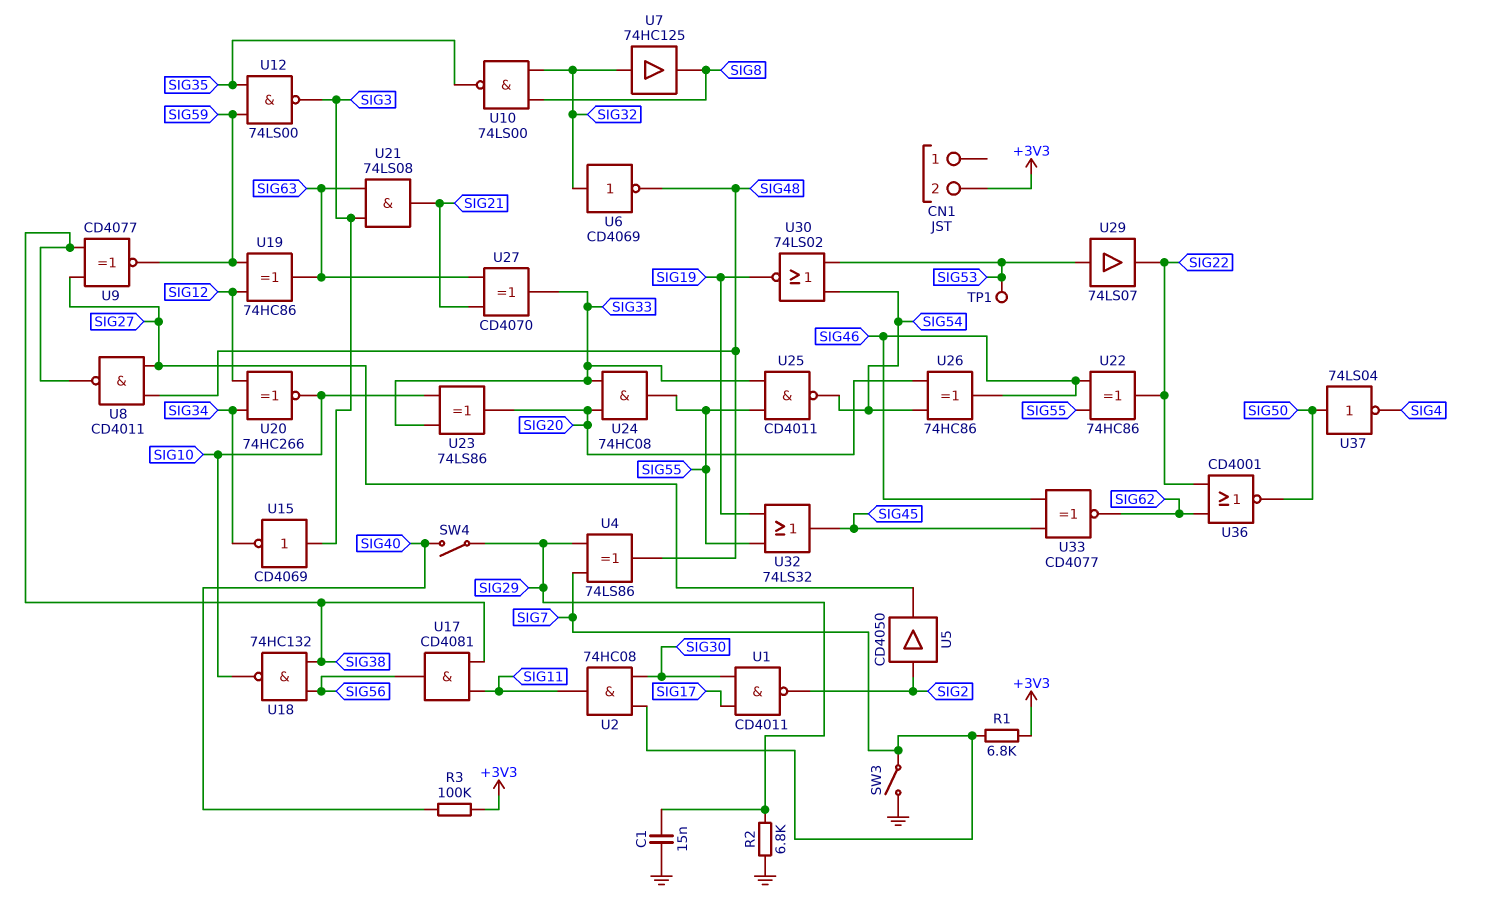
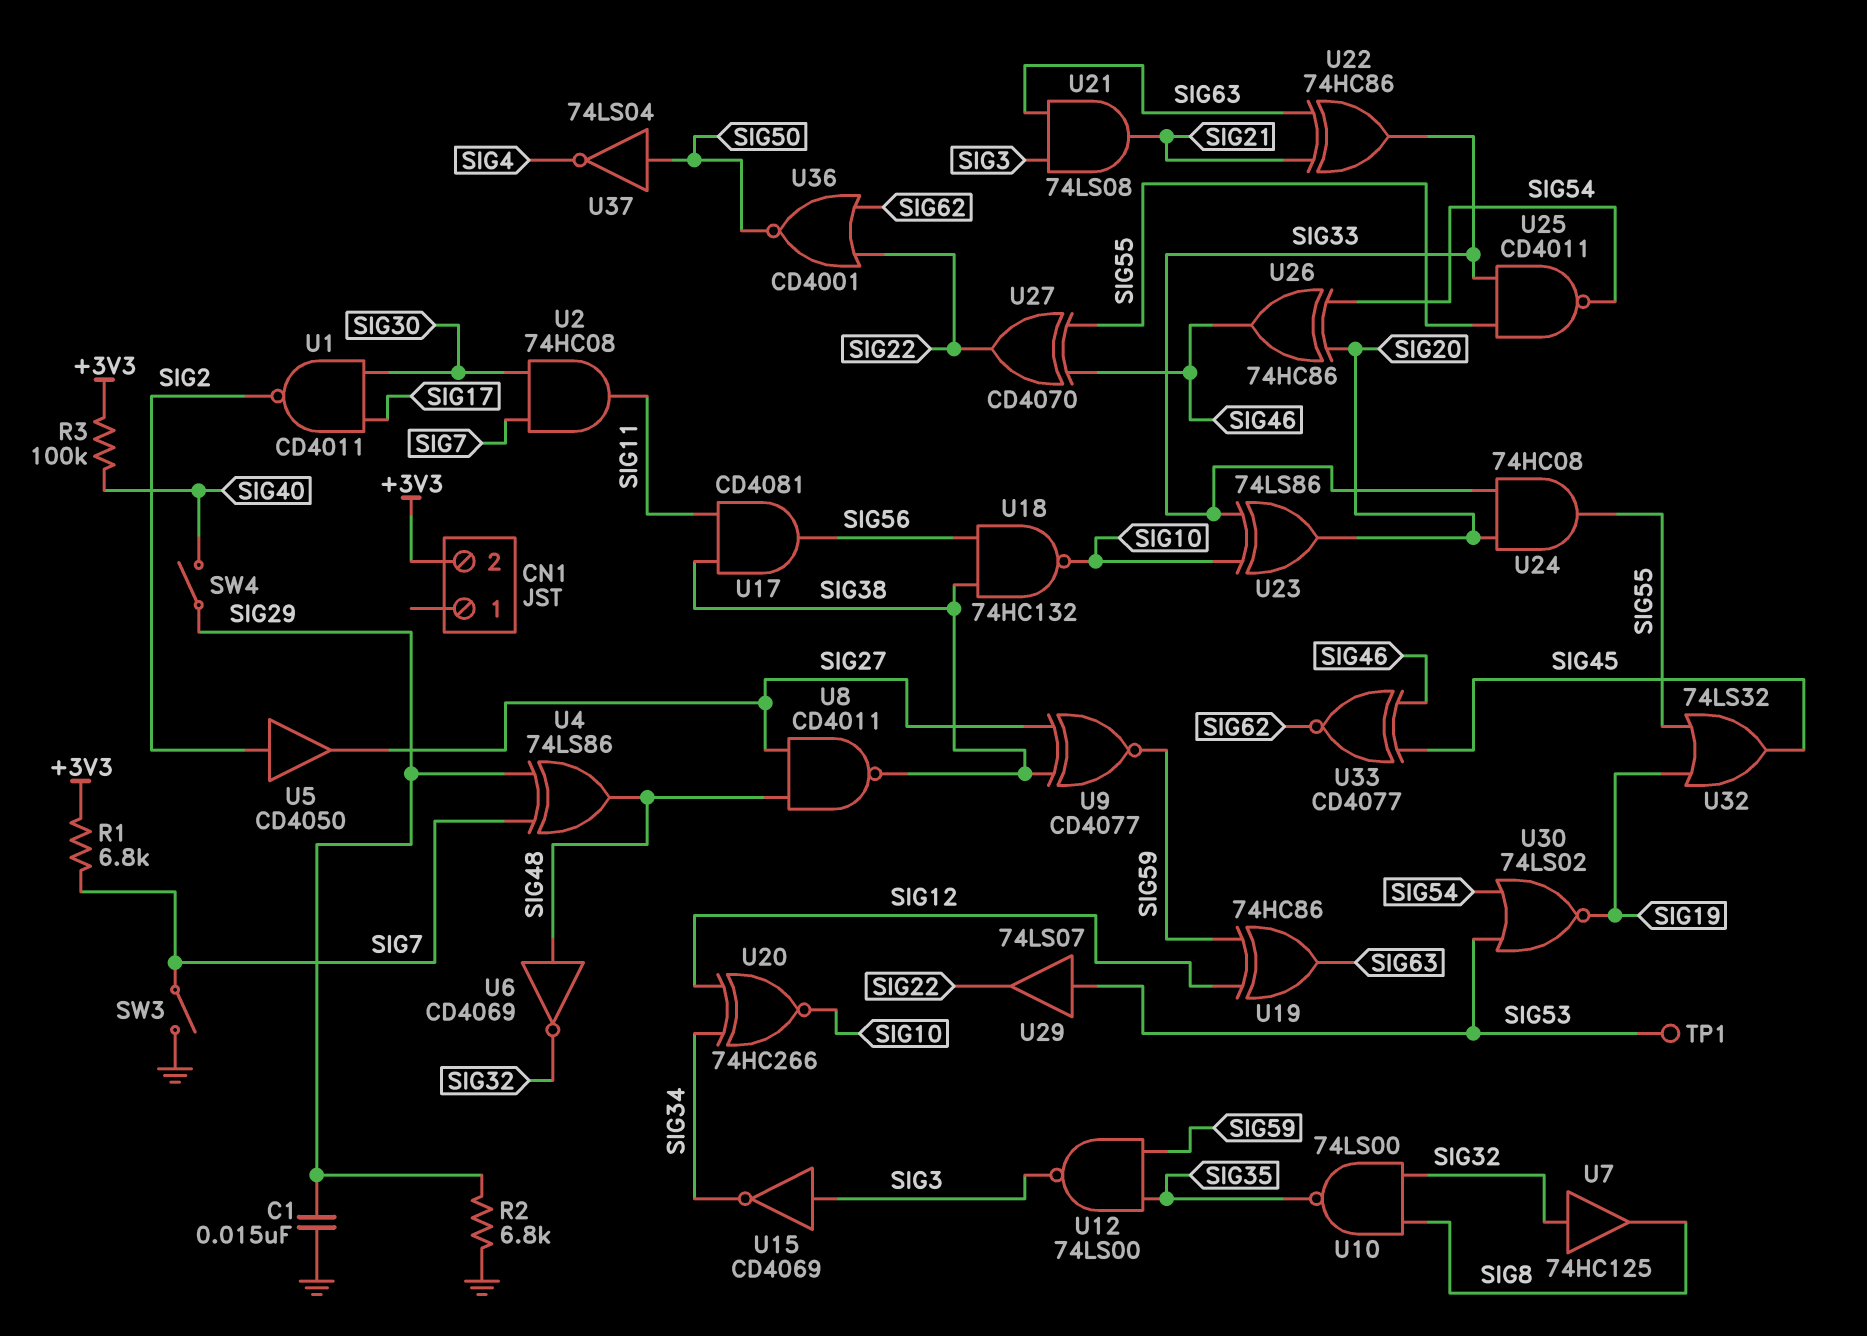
U6: NOT CD4069 (in SIG32, out SIG48) -> NOT CD4069 (in SIG48, out SIG32)
U22: XOR 74HC86 (in SIG46, in SIG55, out SIG22) -> XOR 74HC86 (in SIG21, in SIG63, out SIG33)
U27: XOR CD4070 (in SIG21, in SIG63, out SIG33) -> XOR CD4070 (in SIG46, in SIG55, out SIG22)

